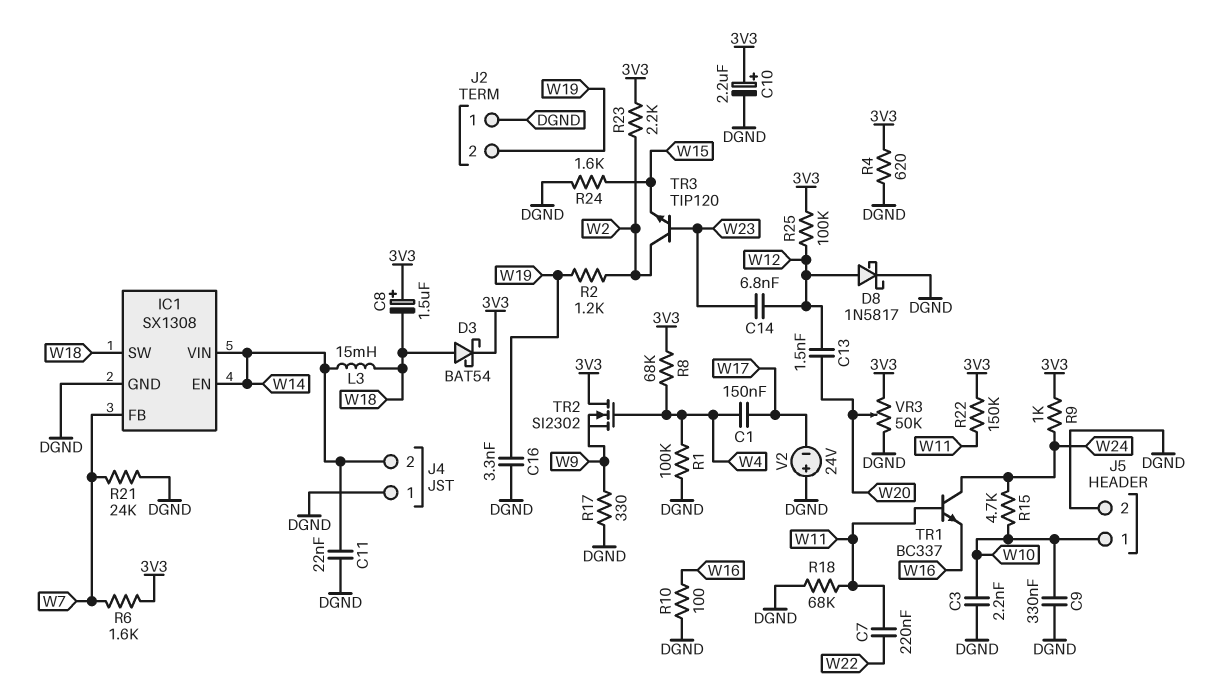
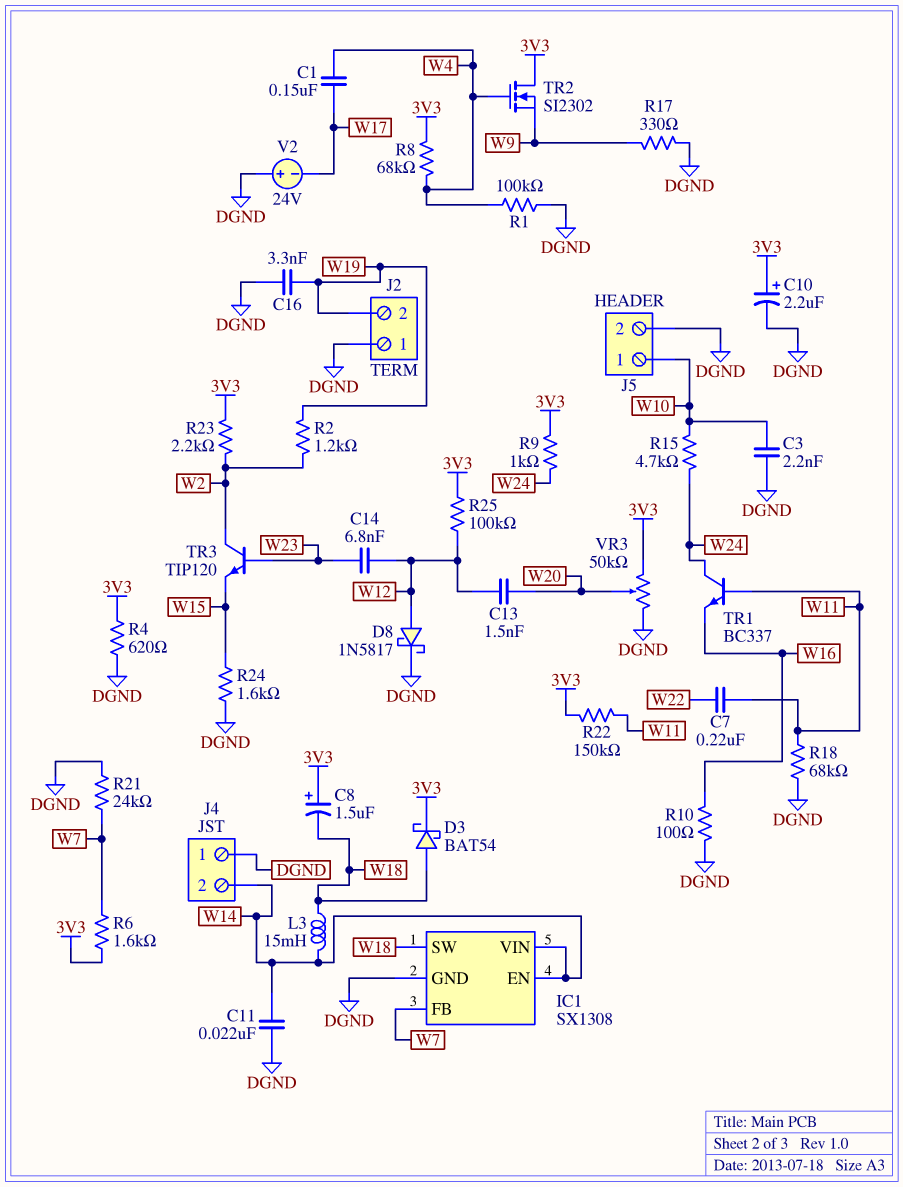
C9: 330nF (DGND, W10) -> none

